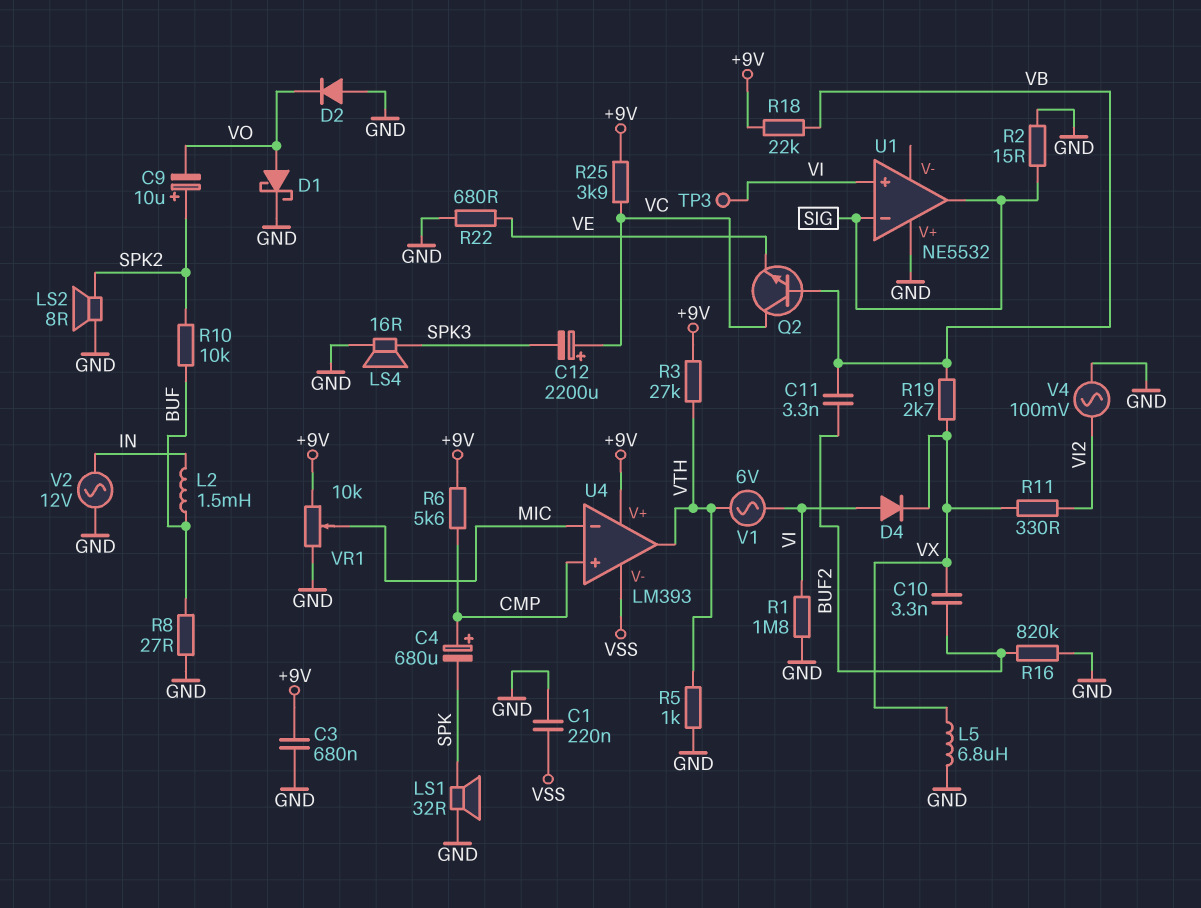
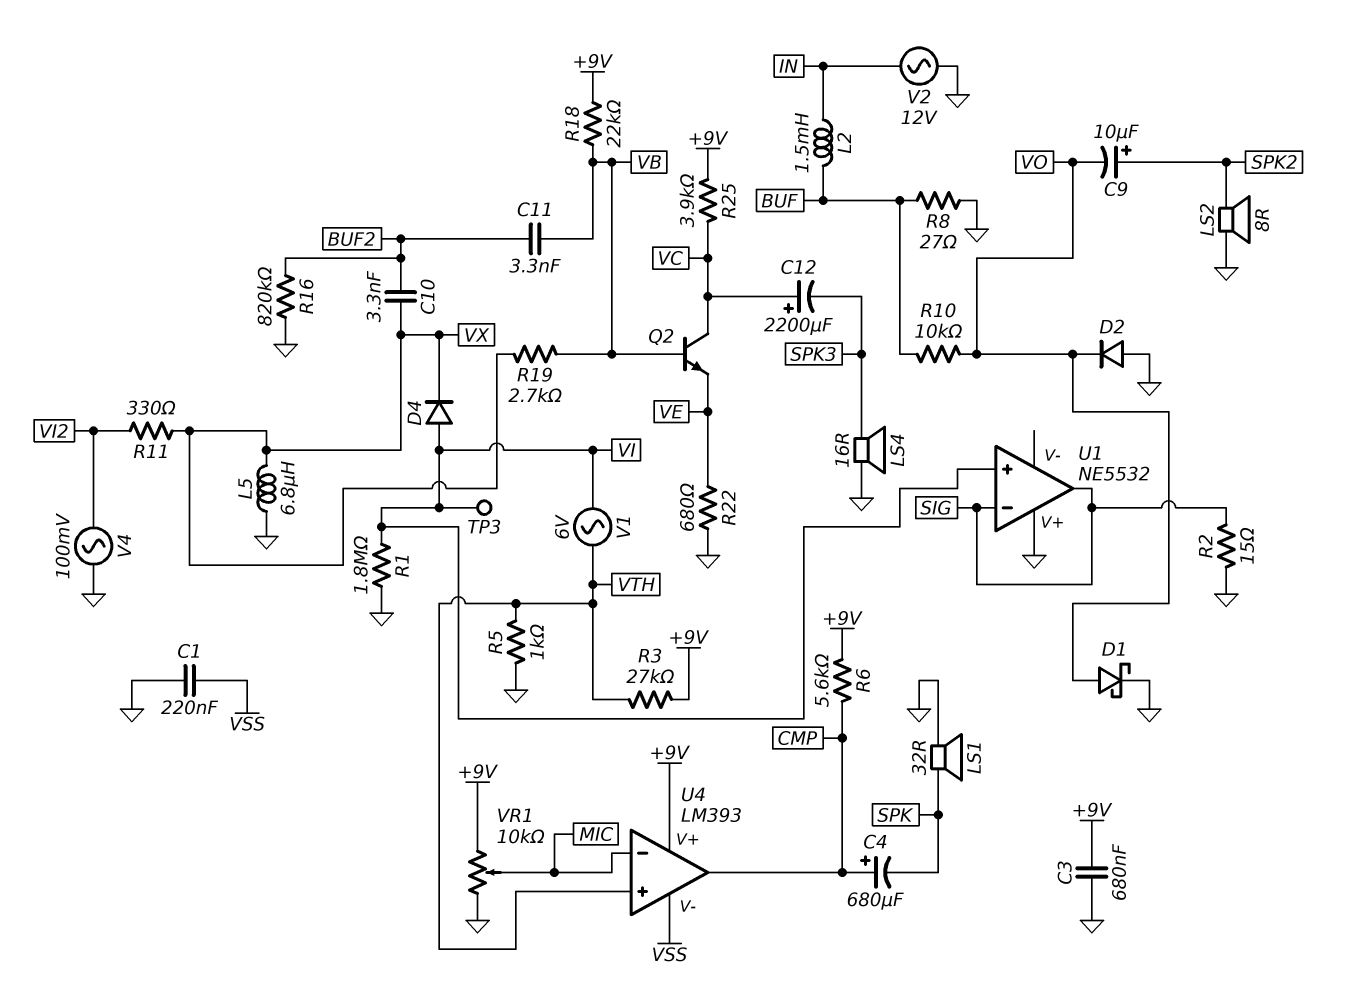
R10: 10k (BUF, SPK2) -> 10k (BUF, VO)
U4 pin in+: CMP -> VTH
U4 pin out: VTH -> CMP

